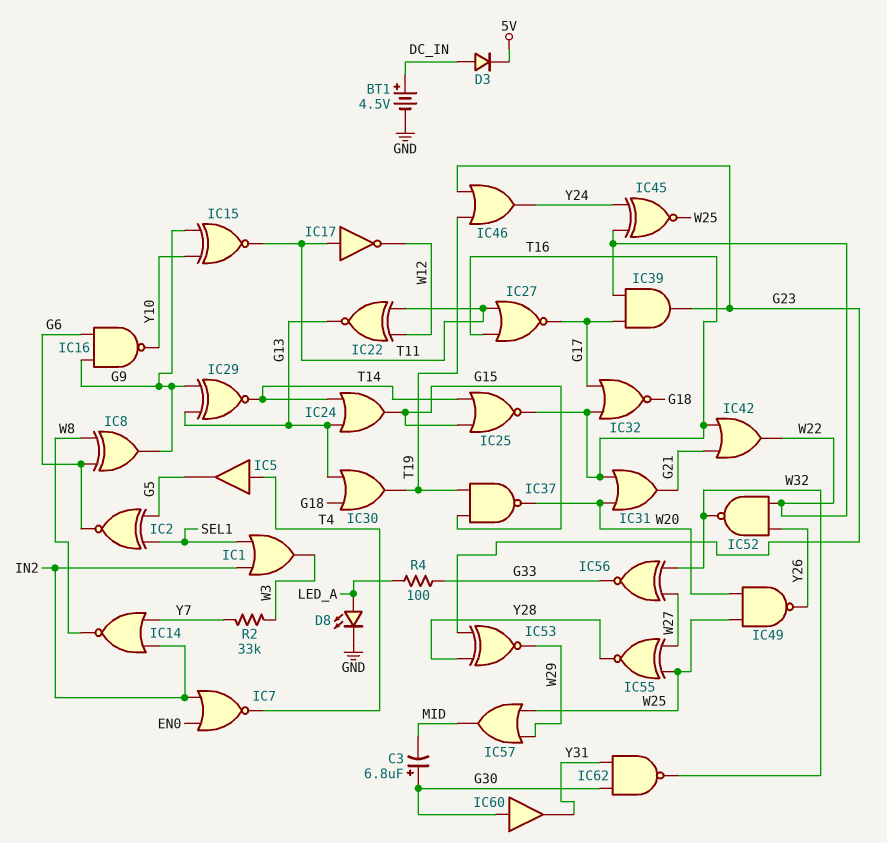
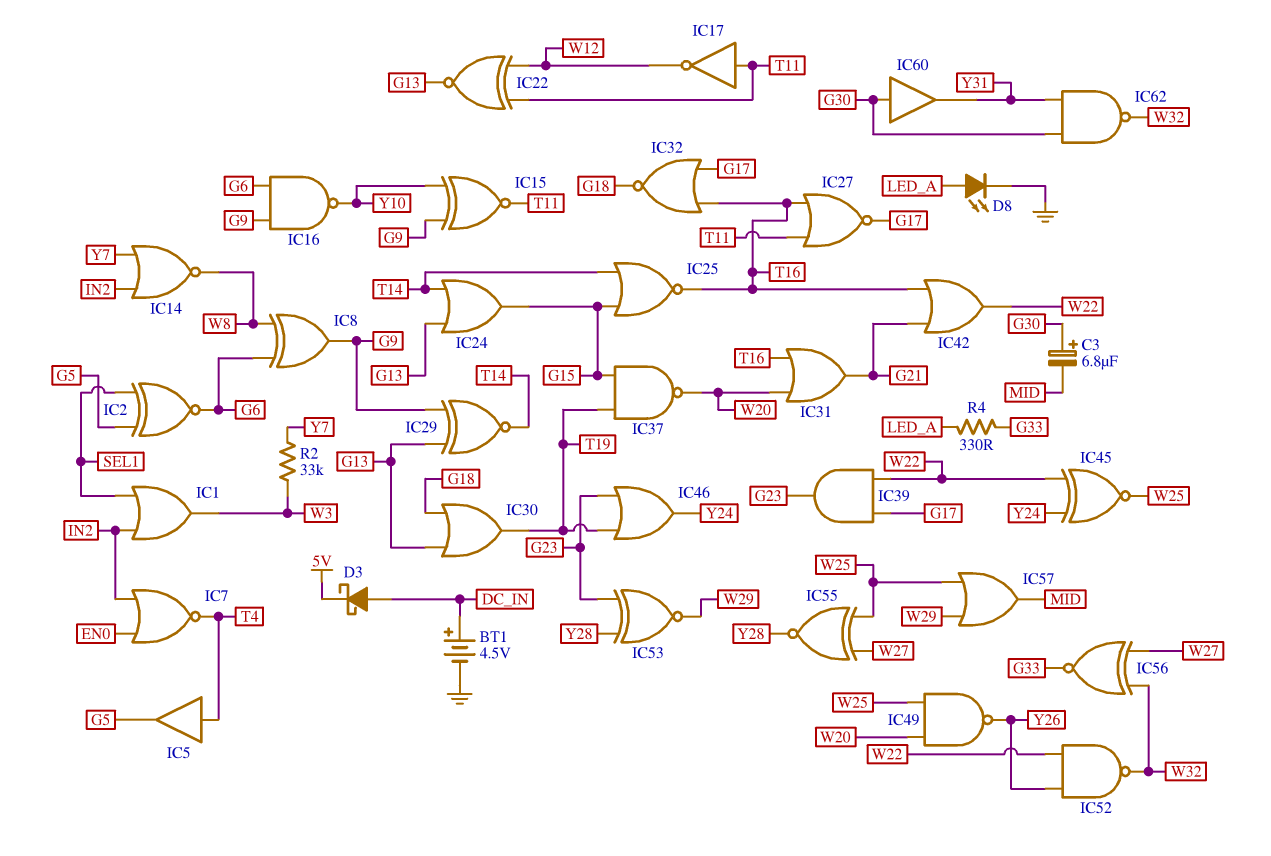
D3: diode (A DC_IN, K 5V) -> schottky (A DC_IN, K 5V)
R4: 100 (G33, LED_A) -> 330 (G33, LED_A)

